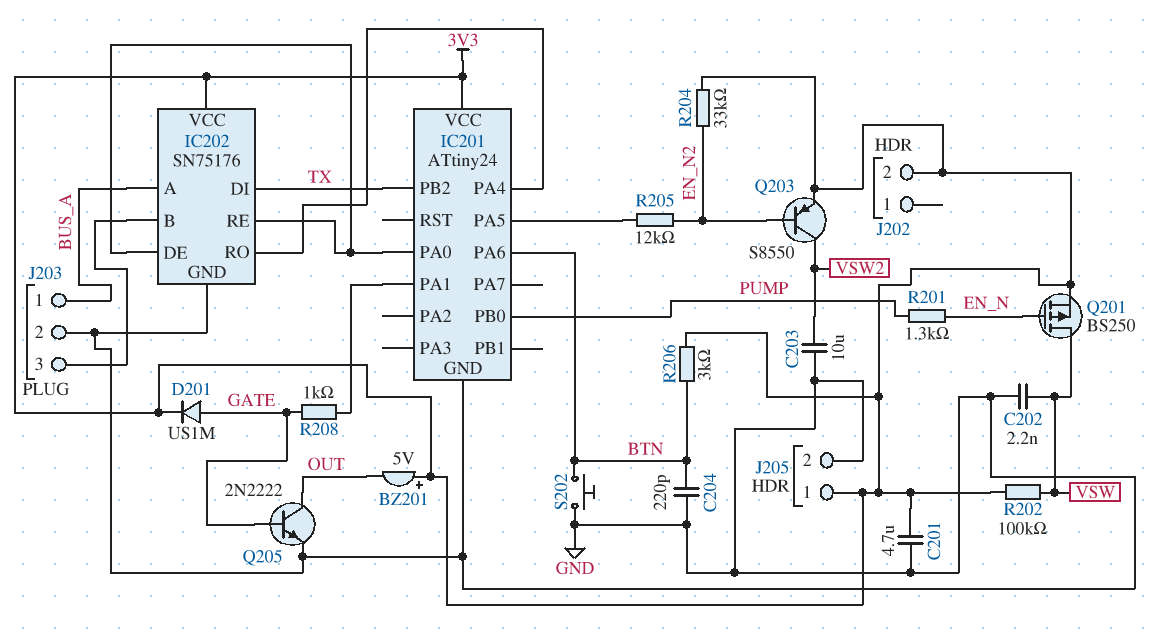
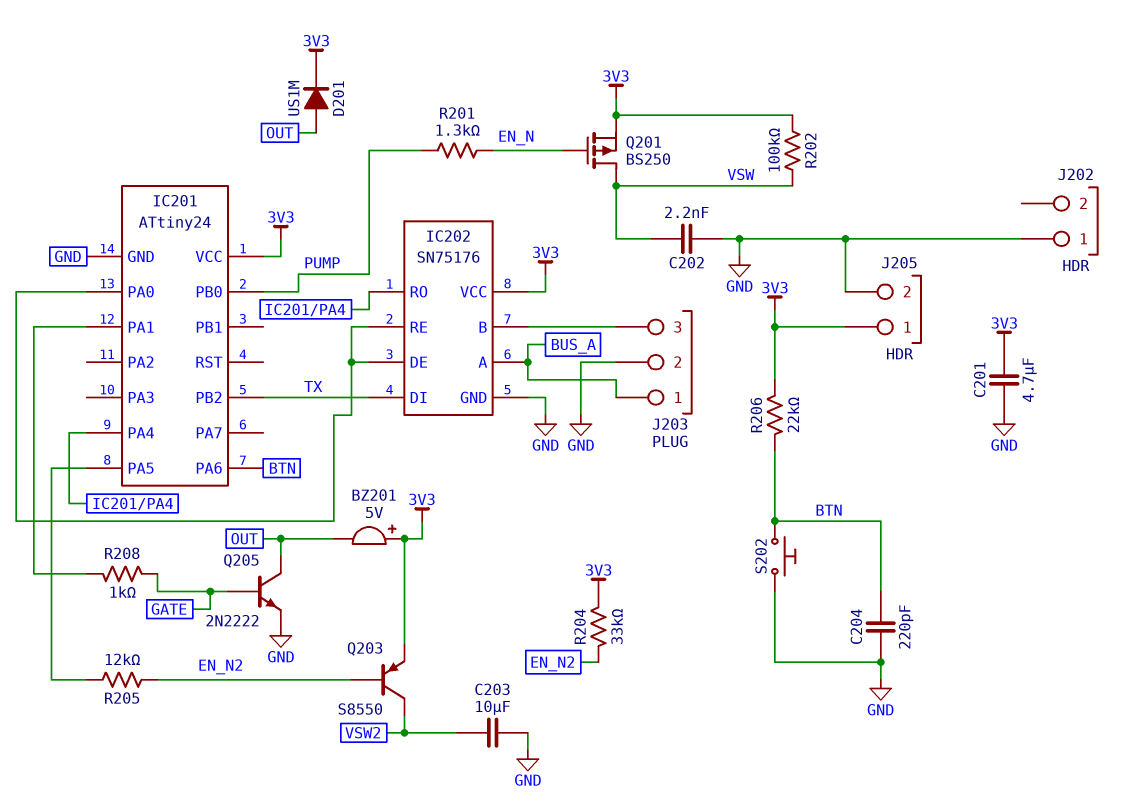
D201: diode US1M (A GATE, K 3V3) -> diode US1M (A OUT, K 3V3)
J202 pin 1: none -> GND
J202 pin 2: 3V3 -> none
R206: 3k (3V3, BTN) -> 22k (3V3, BTN)

